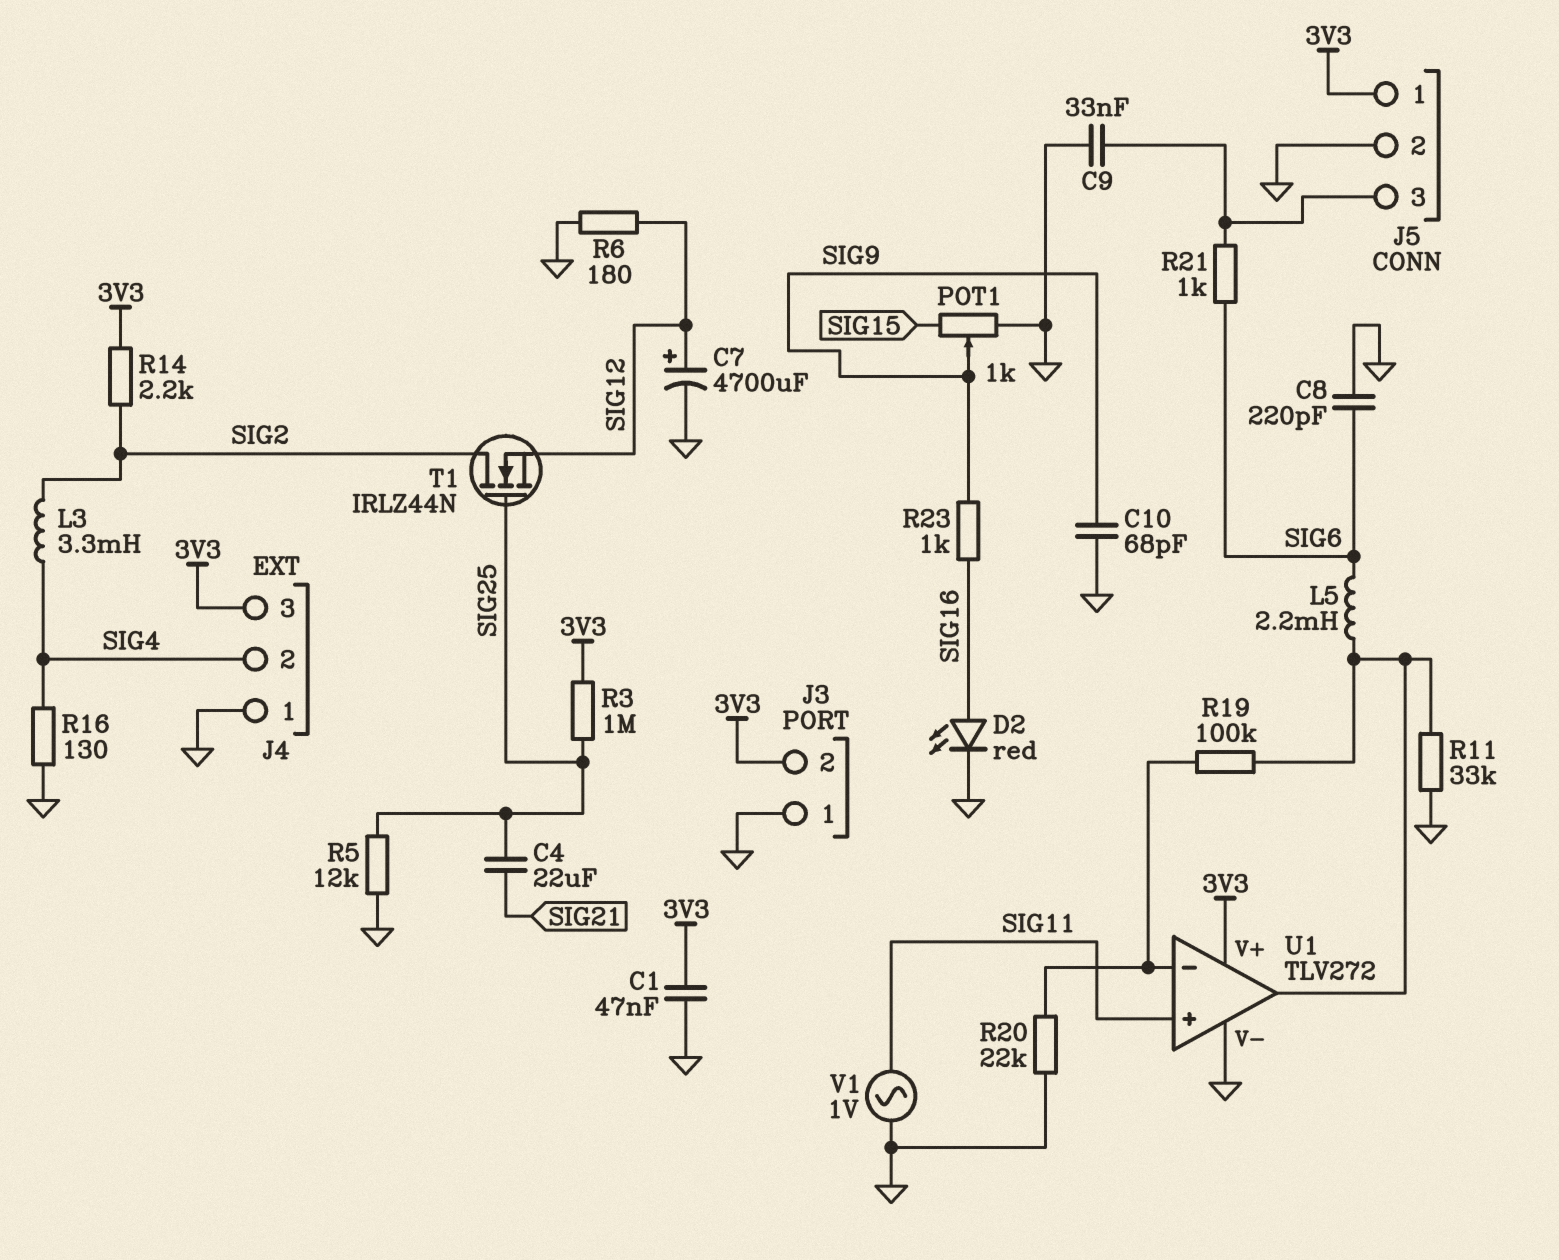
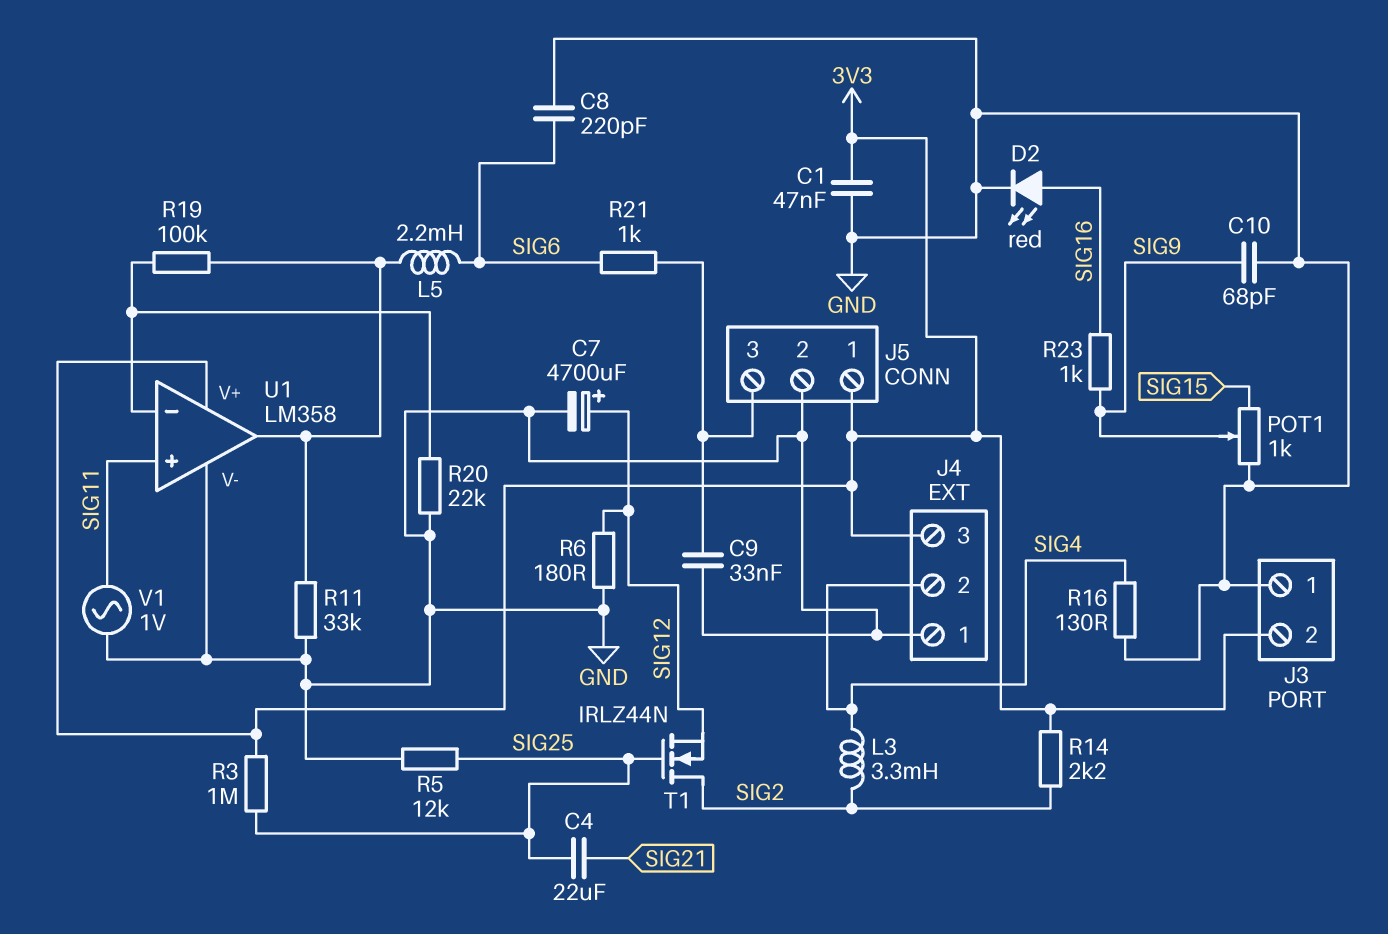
U1: TLV272 -> LM358

